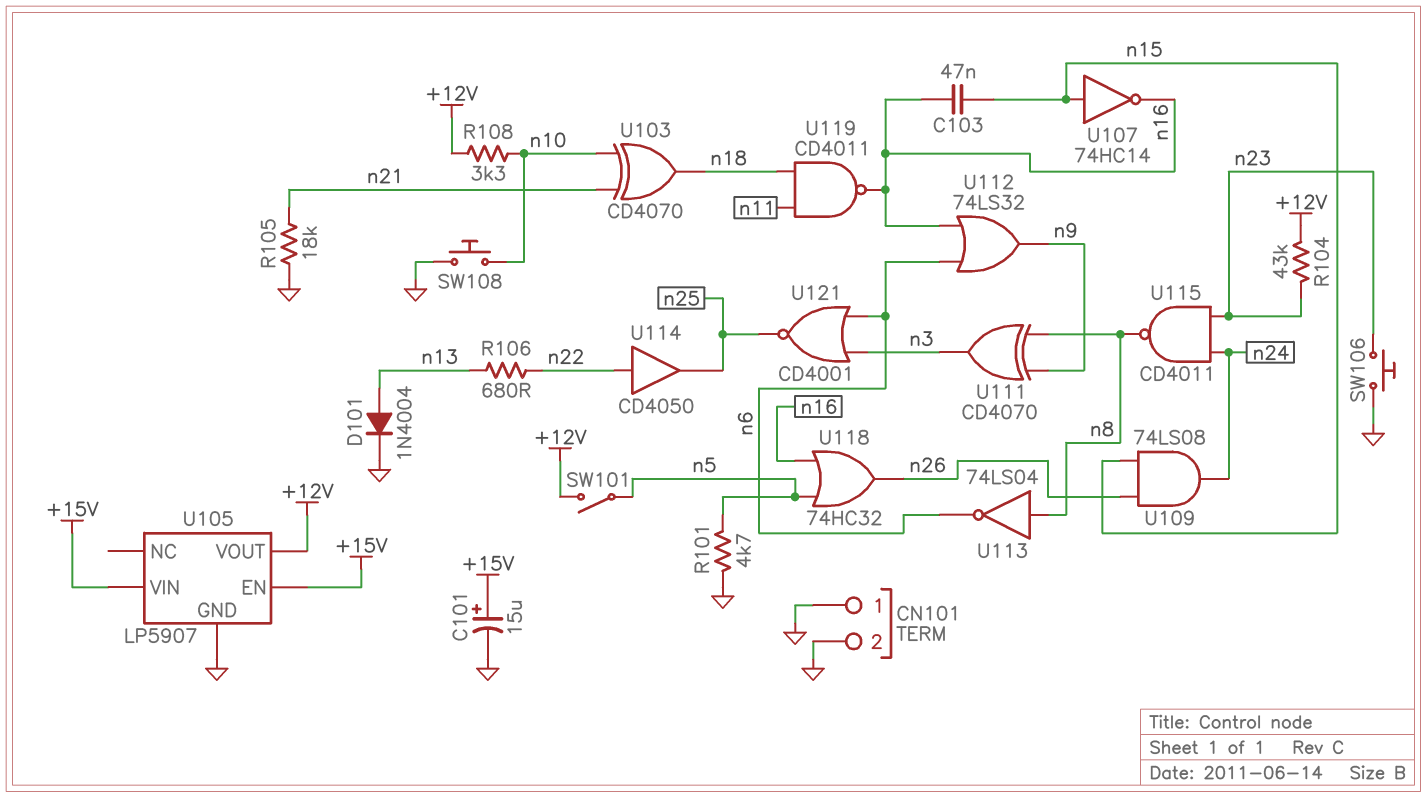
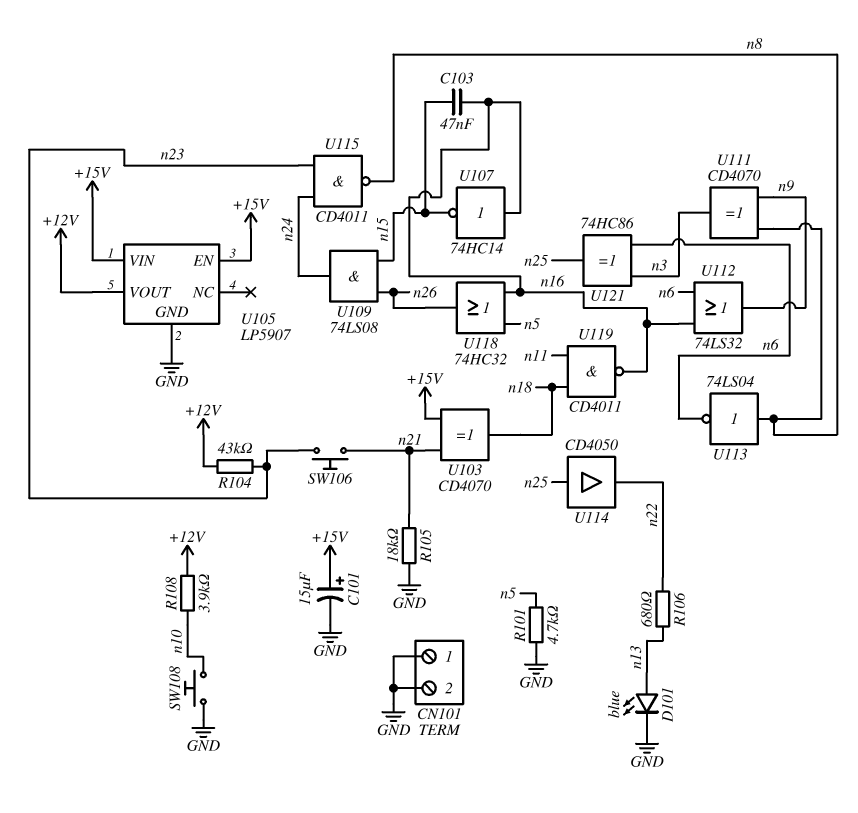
D101: diode 1N4004 (A n13, K GND) -> LED blue (A n13, K GND)
R108: 3.3k (+12V, n10) -> 3.9k (+12V, n10)
SW101: switch (+12V, n5) -> none
SW106: button (GND, n23) -> button (n21, n23)
U103: XOR CD4070 (in n10, in n21, out n18) -> XOR CD4070 (in +15V, in n21, out n18)
U107: NOT 74HC14 (in n15, out n16) -> NOT 74HC14 (in n16, out n15)
U114: buffer CD4050 (in n22, out n25) -> buffer CD4050 (in n25, out n22)
U121: NOR CD4001 (in n3, in n6, out n25) -> XOR 74HC86 (in n3, in n6, out n25)

